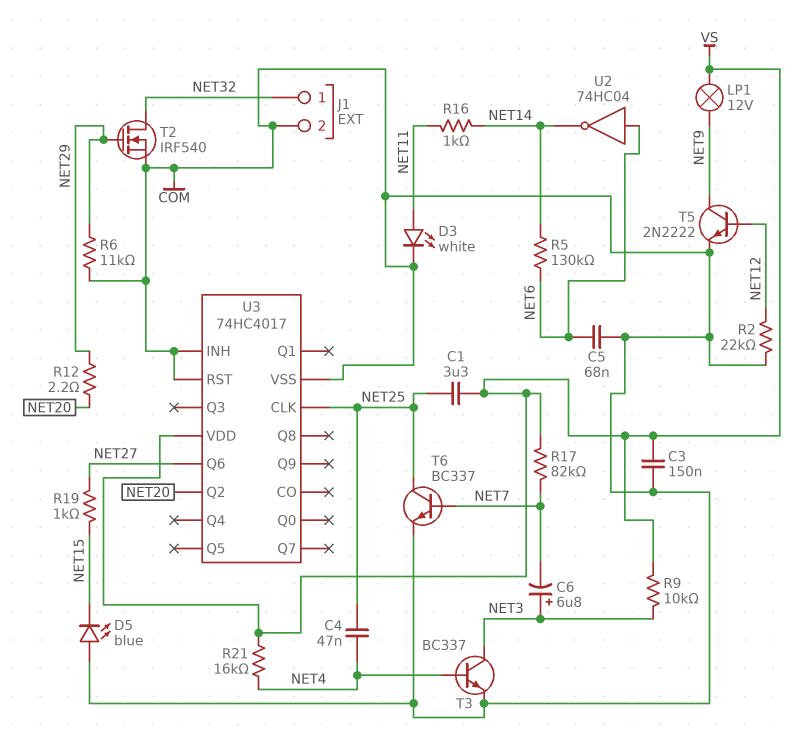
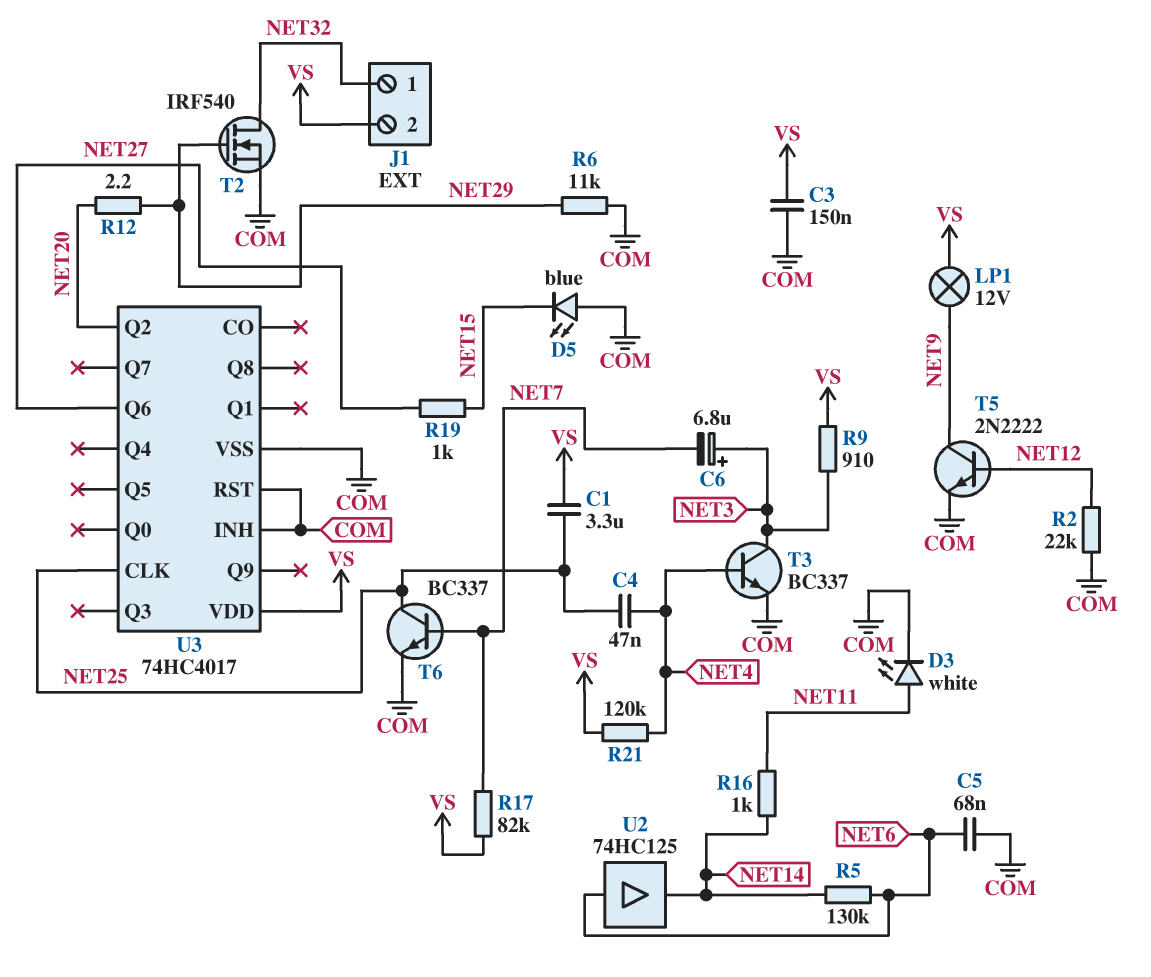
J1 pin 2: COM -> VS
R9: 10k (NET3, VS) -> 910 (NET3, VS)
R21: 16k (NET4, VS) -> 120k (NET4, VS)
U2: NOT 74HC04 (in NET6, out NET14) -> buffer 74HC125 (in NET6, out NET14)

